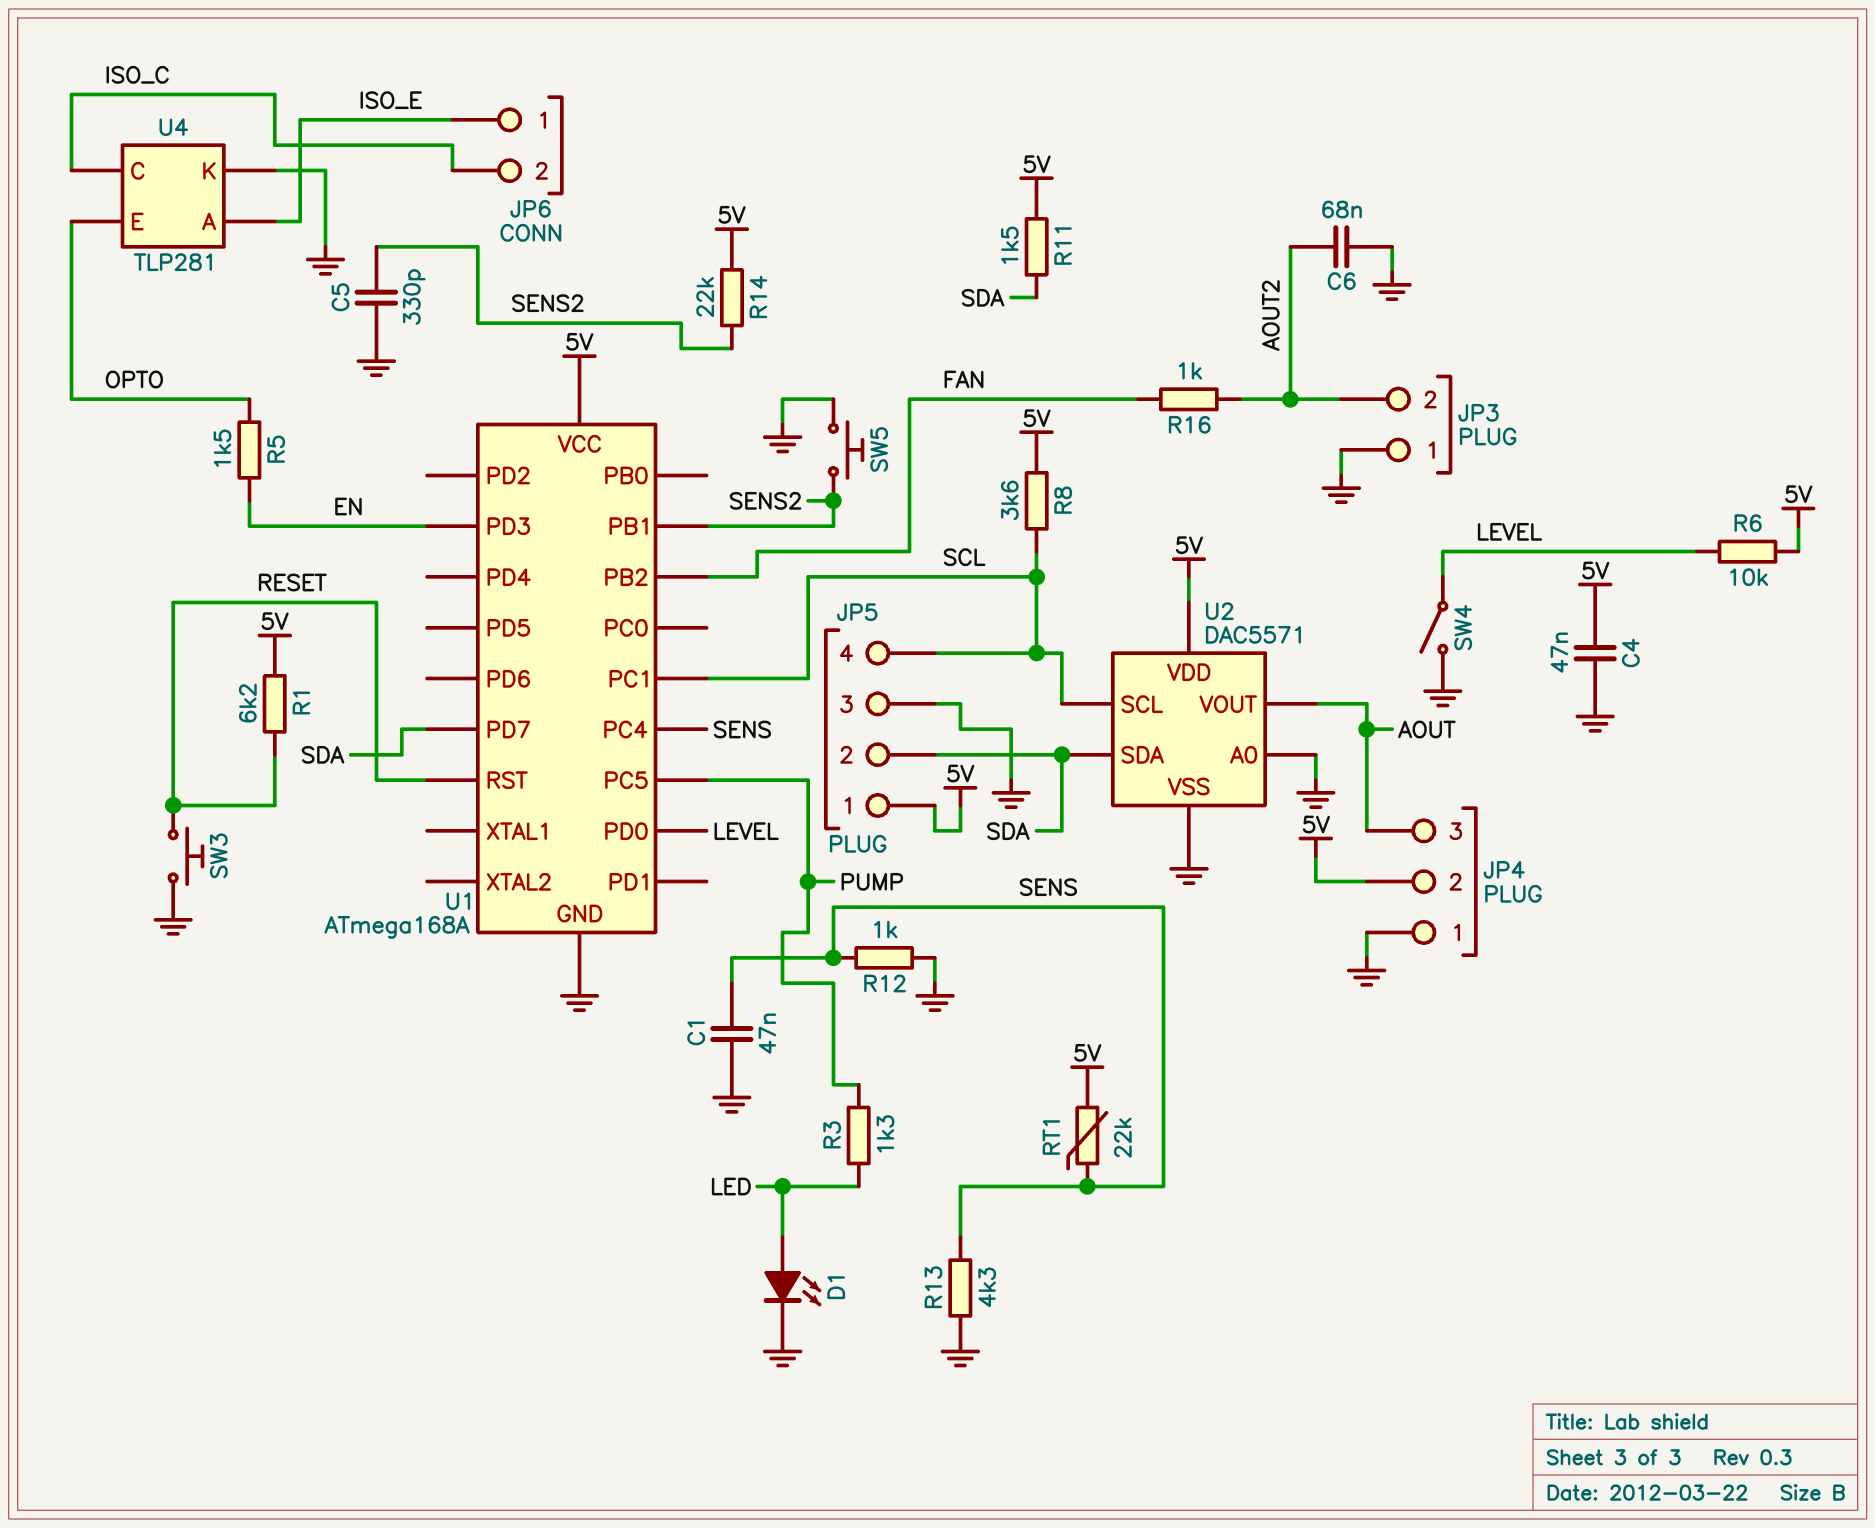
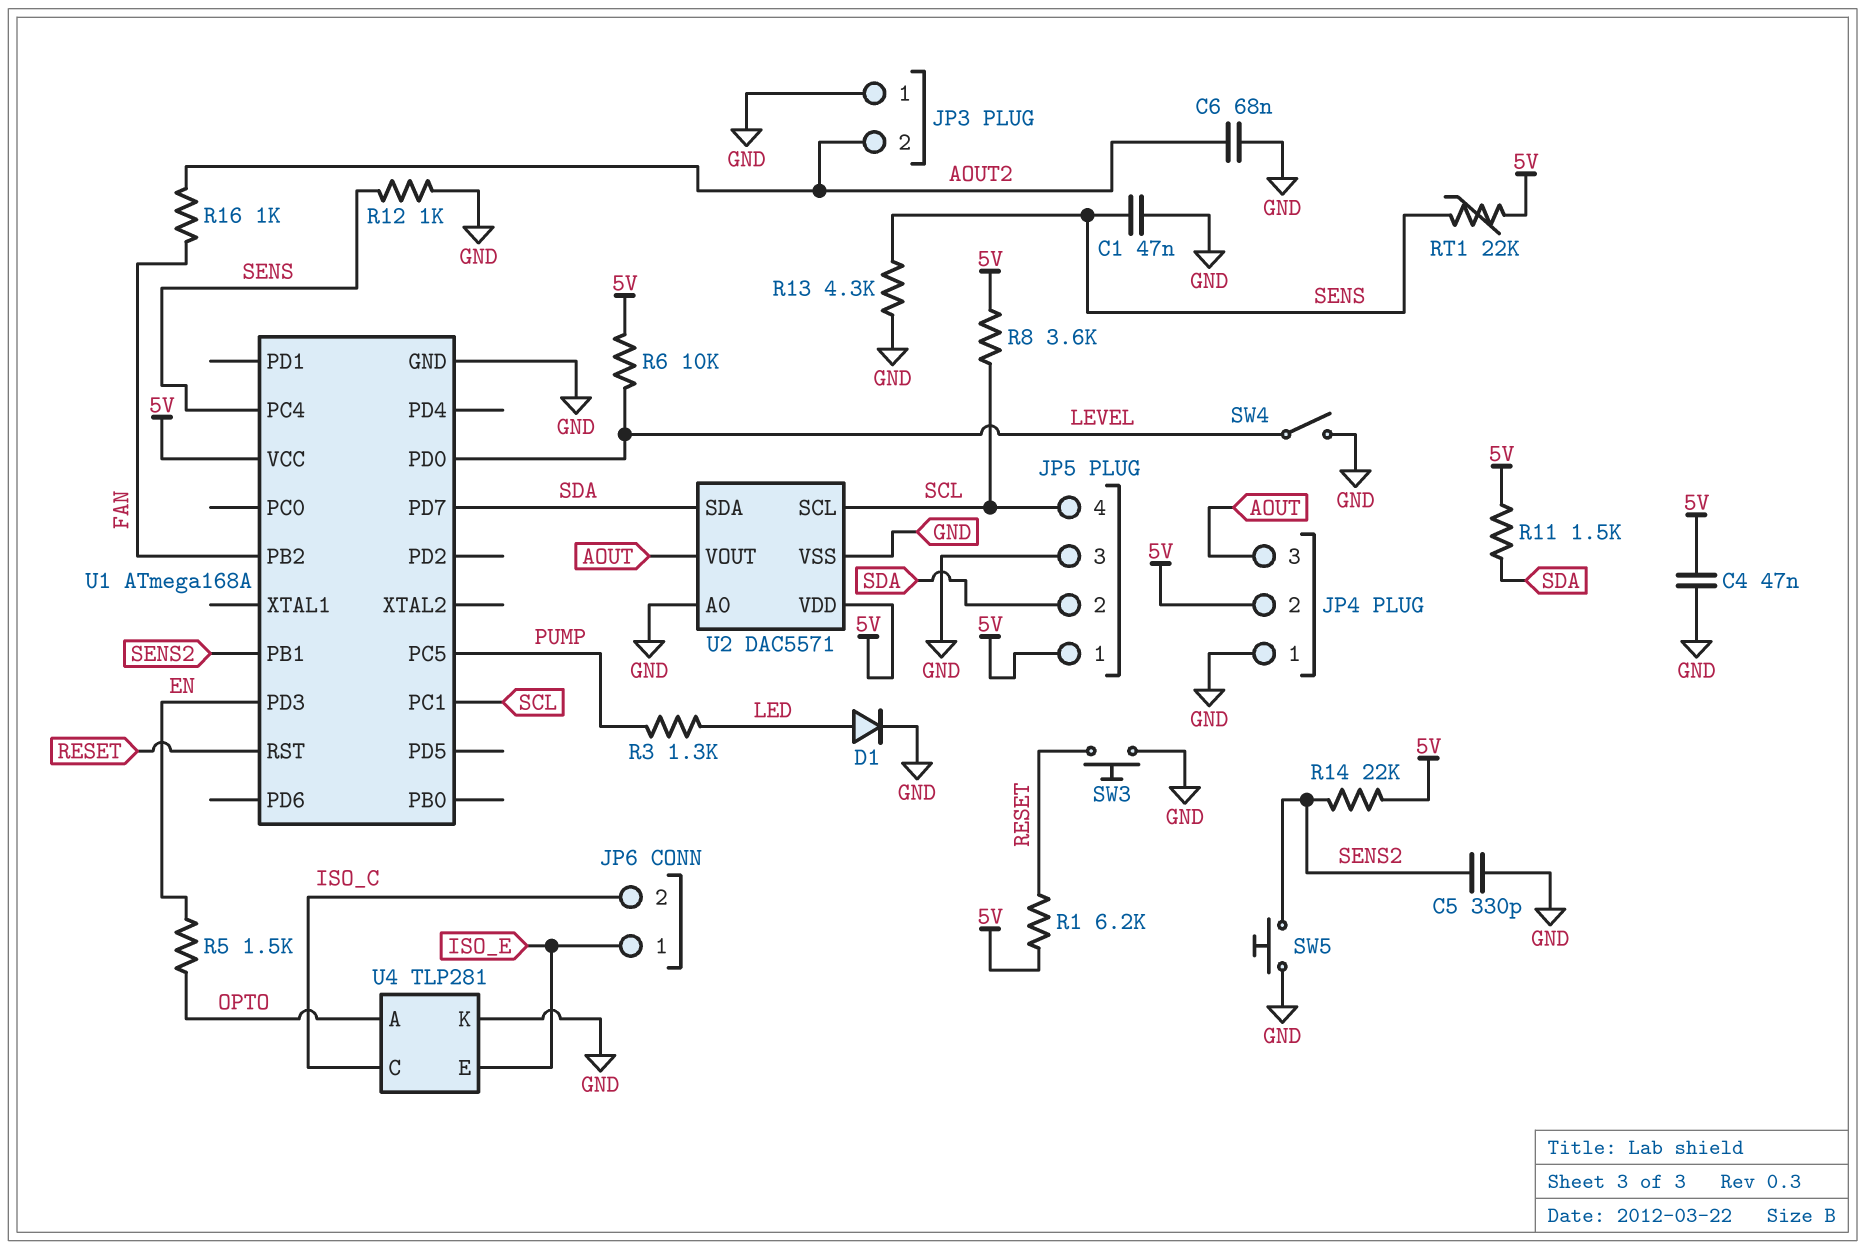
D1: LED (A LED, K GND) -> diode (A LED, K GND)
U4 pin A: ISO_E -> OPTO
U4 pin E: OPTO -> ISO_E

